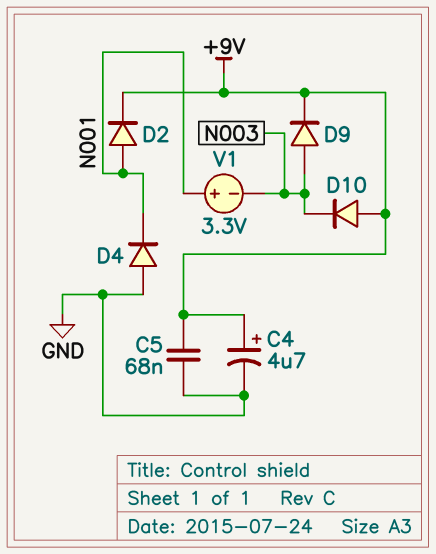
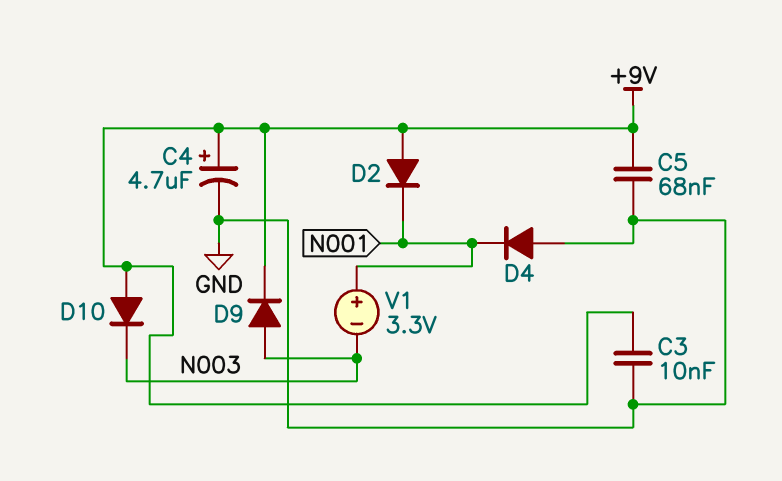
C3: none -> 10nF (+9V, GND)
D2: diode (A N001, K +9V) -> diode (A +9V, K N001)

